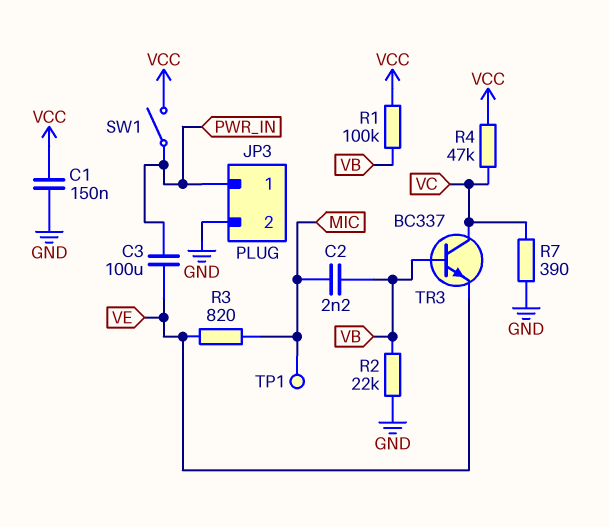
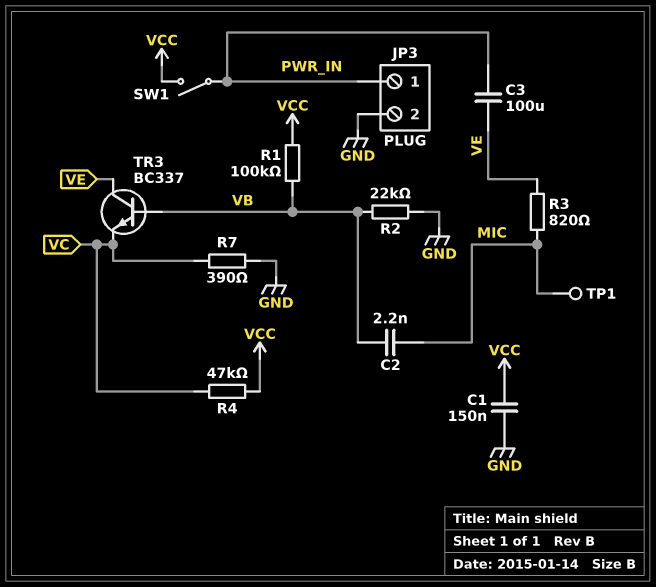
TR3: NPN BC337 (B VB, C VC, E VE) -> NPN BC337 (B VB, C VE, E VC)

